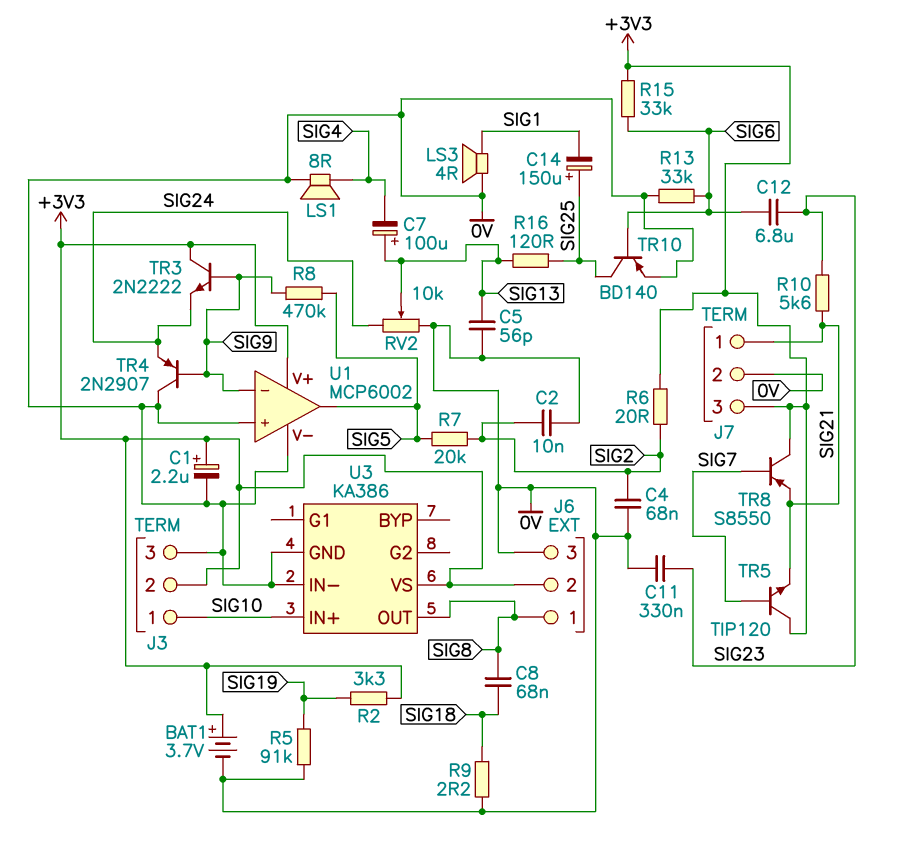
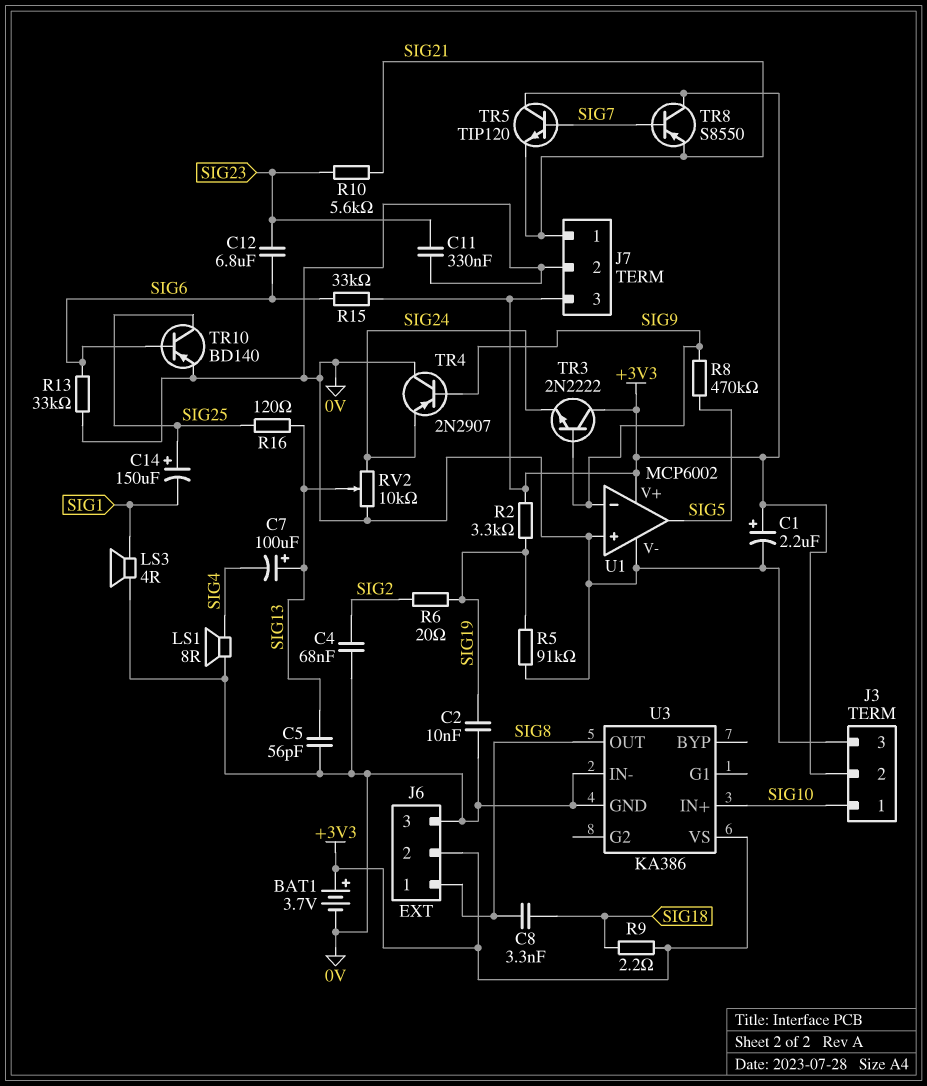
C2: 10nF (0V, SIG2) -> 10nF (0V, SIG19)
C8: 68nF (SIG8, SIG18) -> 3.3nF (SIG8, SIG18)
R6: 20 (+3V3, SIG2) -> 20 (SIG2, SIG19)
R7: 20k (SIG2, SIG5) -> none
R9: 2.2 (0V, SIG18) -> 2.2 (+3V3, SIG18)

